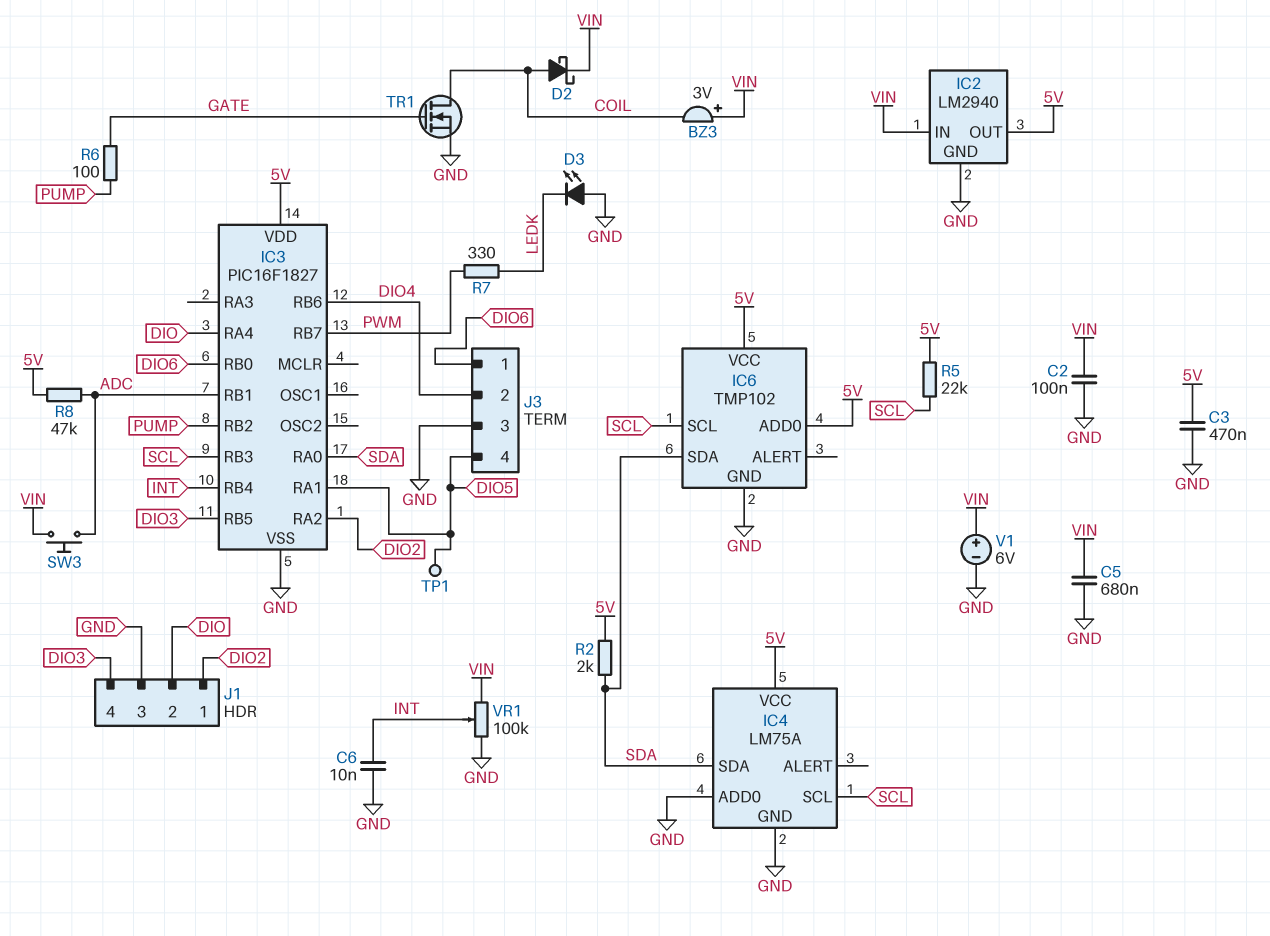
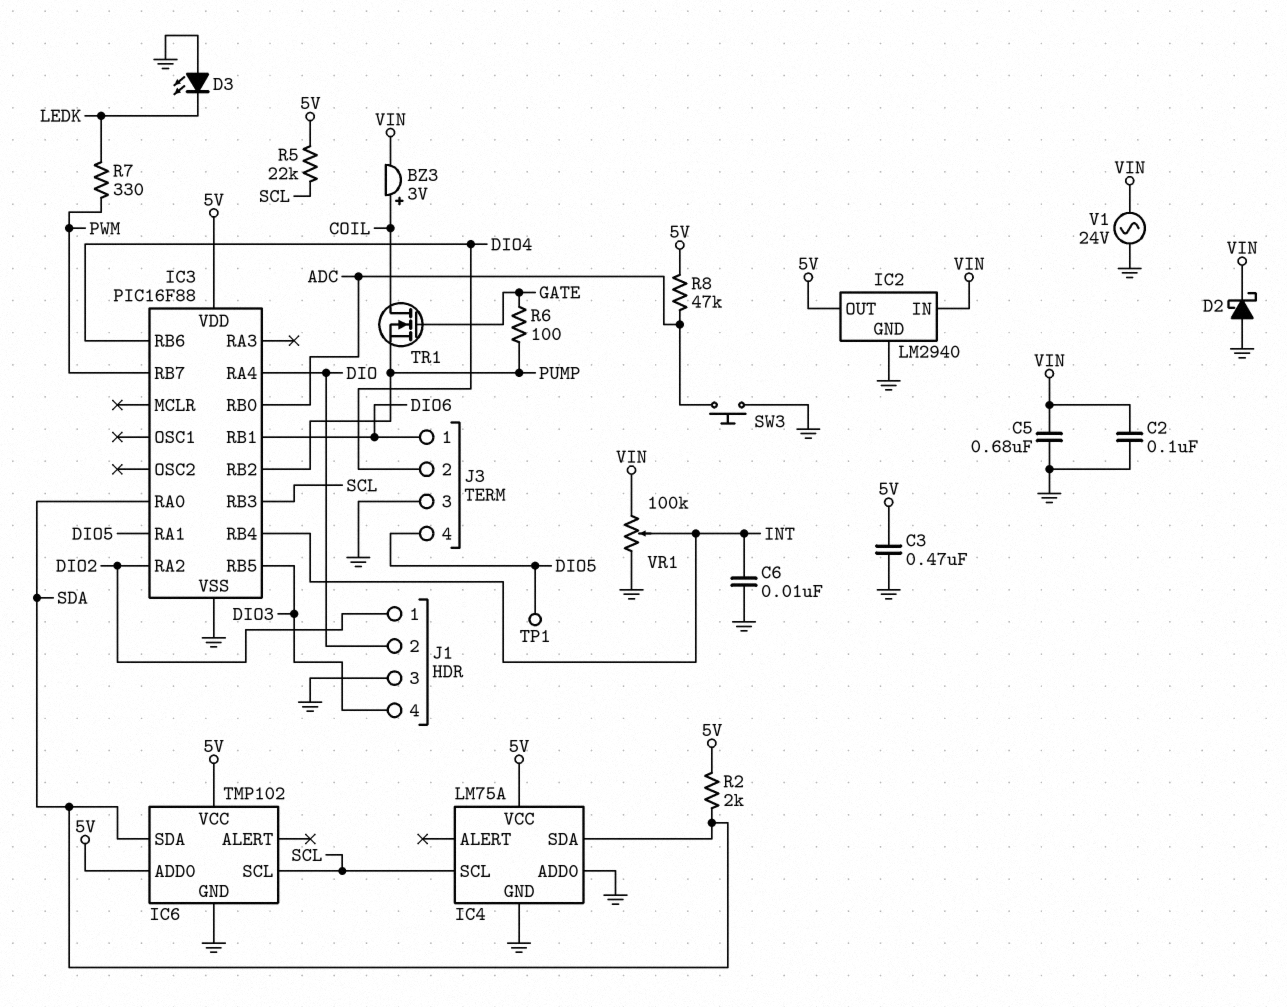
BZ3: buzzer 3V (plus VIN, minus COIL) -> buzzer 3V (plus COIL, minus VIN)
D2: schottky (A COIL, K VIN) -> schottky (A GND, K VIN)
IC3: PIC16F1827 -> PIC16F88
IC3 pin RB0: DIO6 -> ADC
IC3 pin RB1: ADC -> DIO6
SW3: button (ADC, VIN) -> button (ADC, GND)
TR1: NMOS (G GATE, D COIL, S GND) -> NMOS (G GATE, D COIL, S PUMP)
V1: 6V (plus VIN, minus GND) -> AC 24V (GND, VIN)

